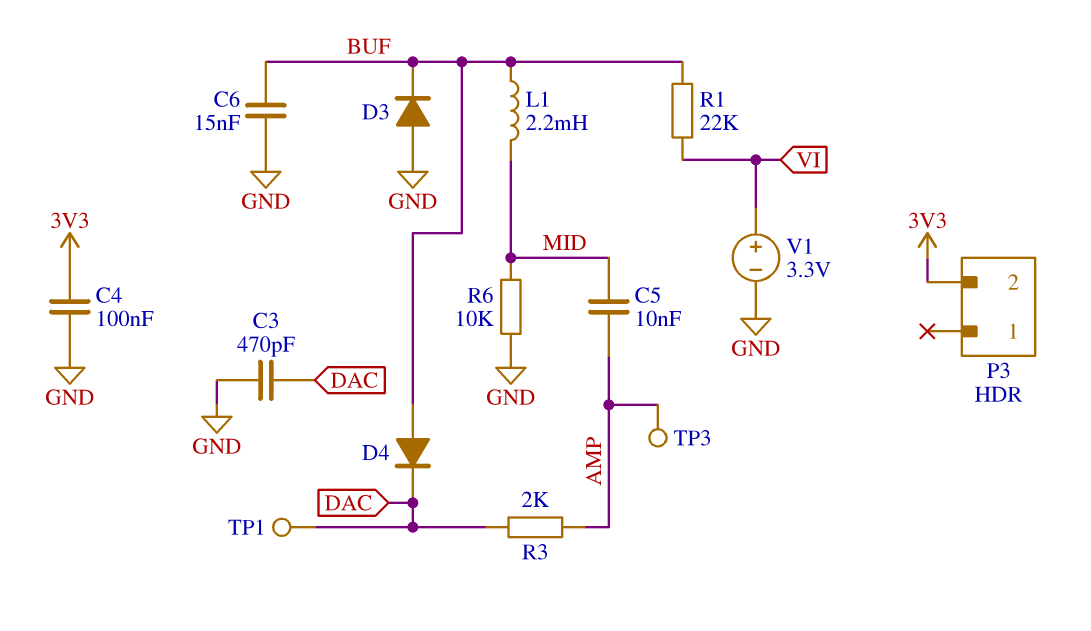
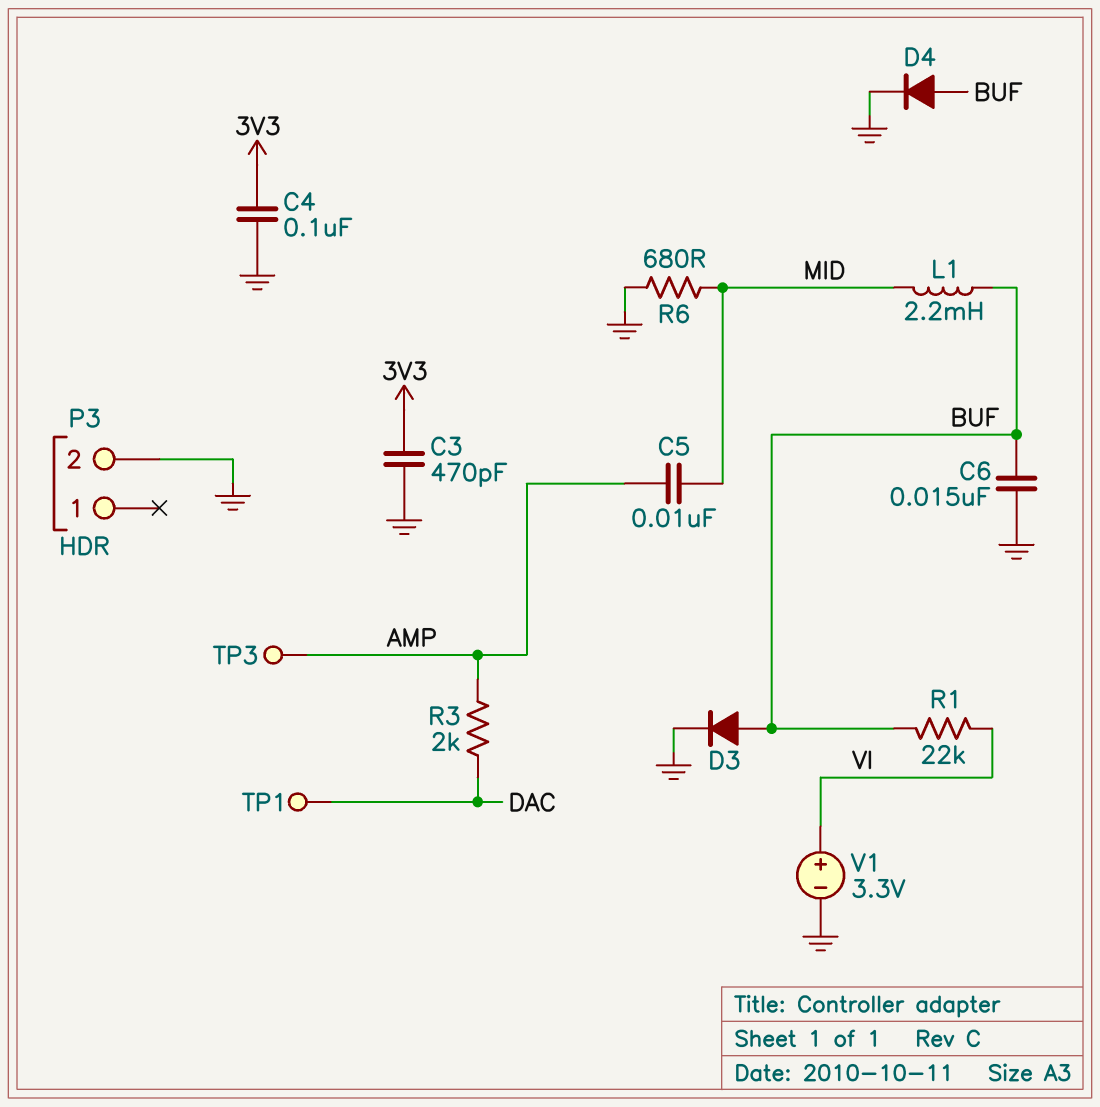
C3: 470pF (DAC, GND) -> 470pF (3V3, GND)
D3: diode (A GND, K BUF) -> diode (A BUF, K GND)
D4: diode (A BUF, K DAC) -> diode (A BUF, K GND)
P3 pin 2: 3V3 -> GND
R6: 10k (GND, MID) -> 680 (GND, MID)

